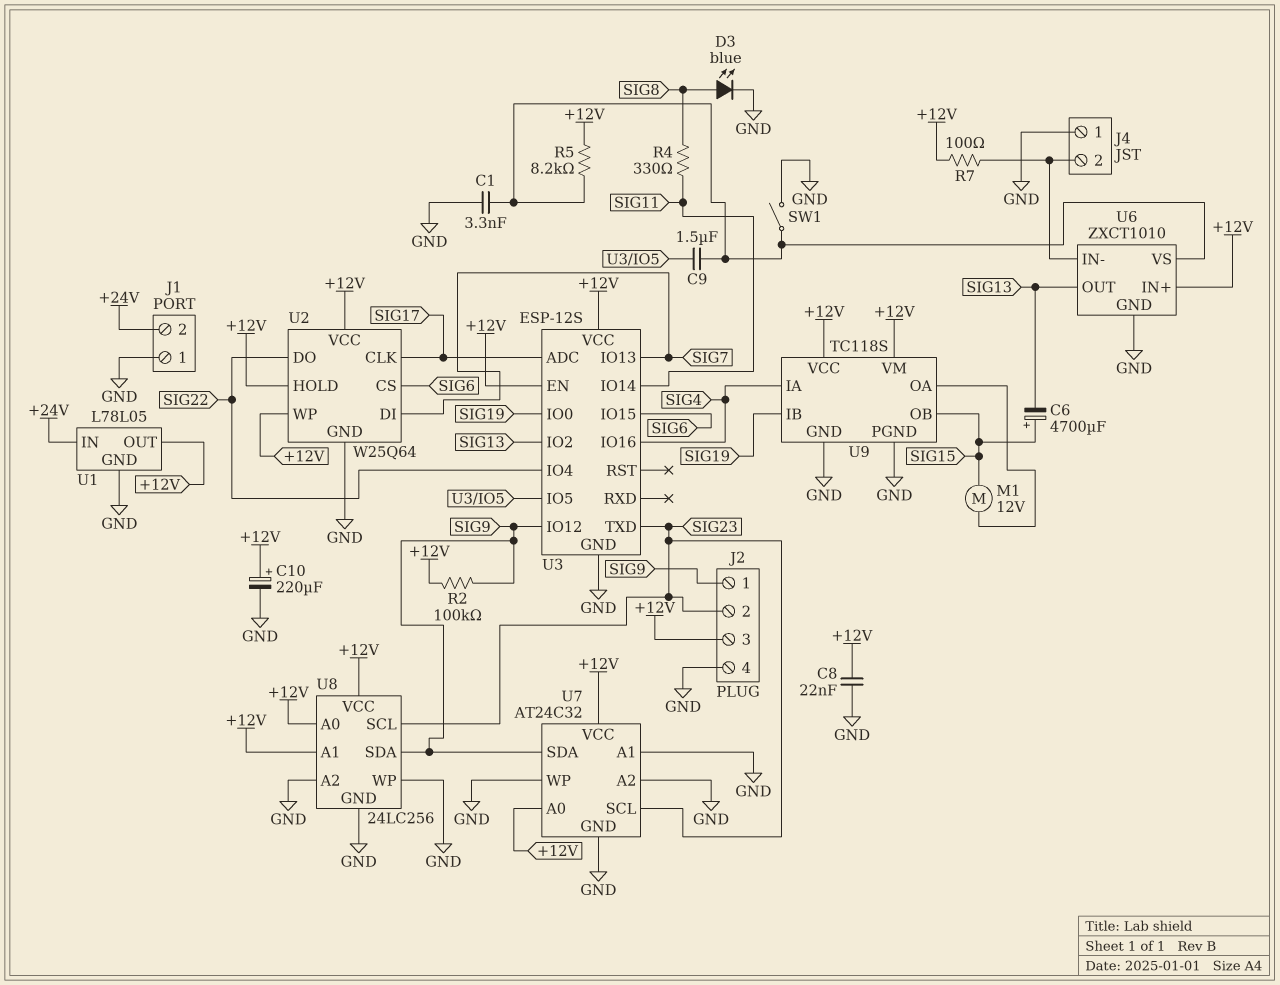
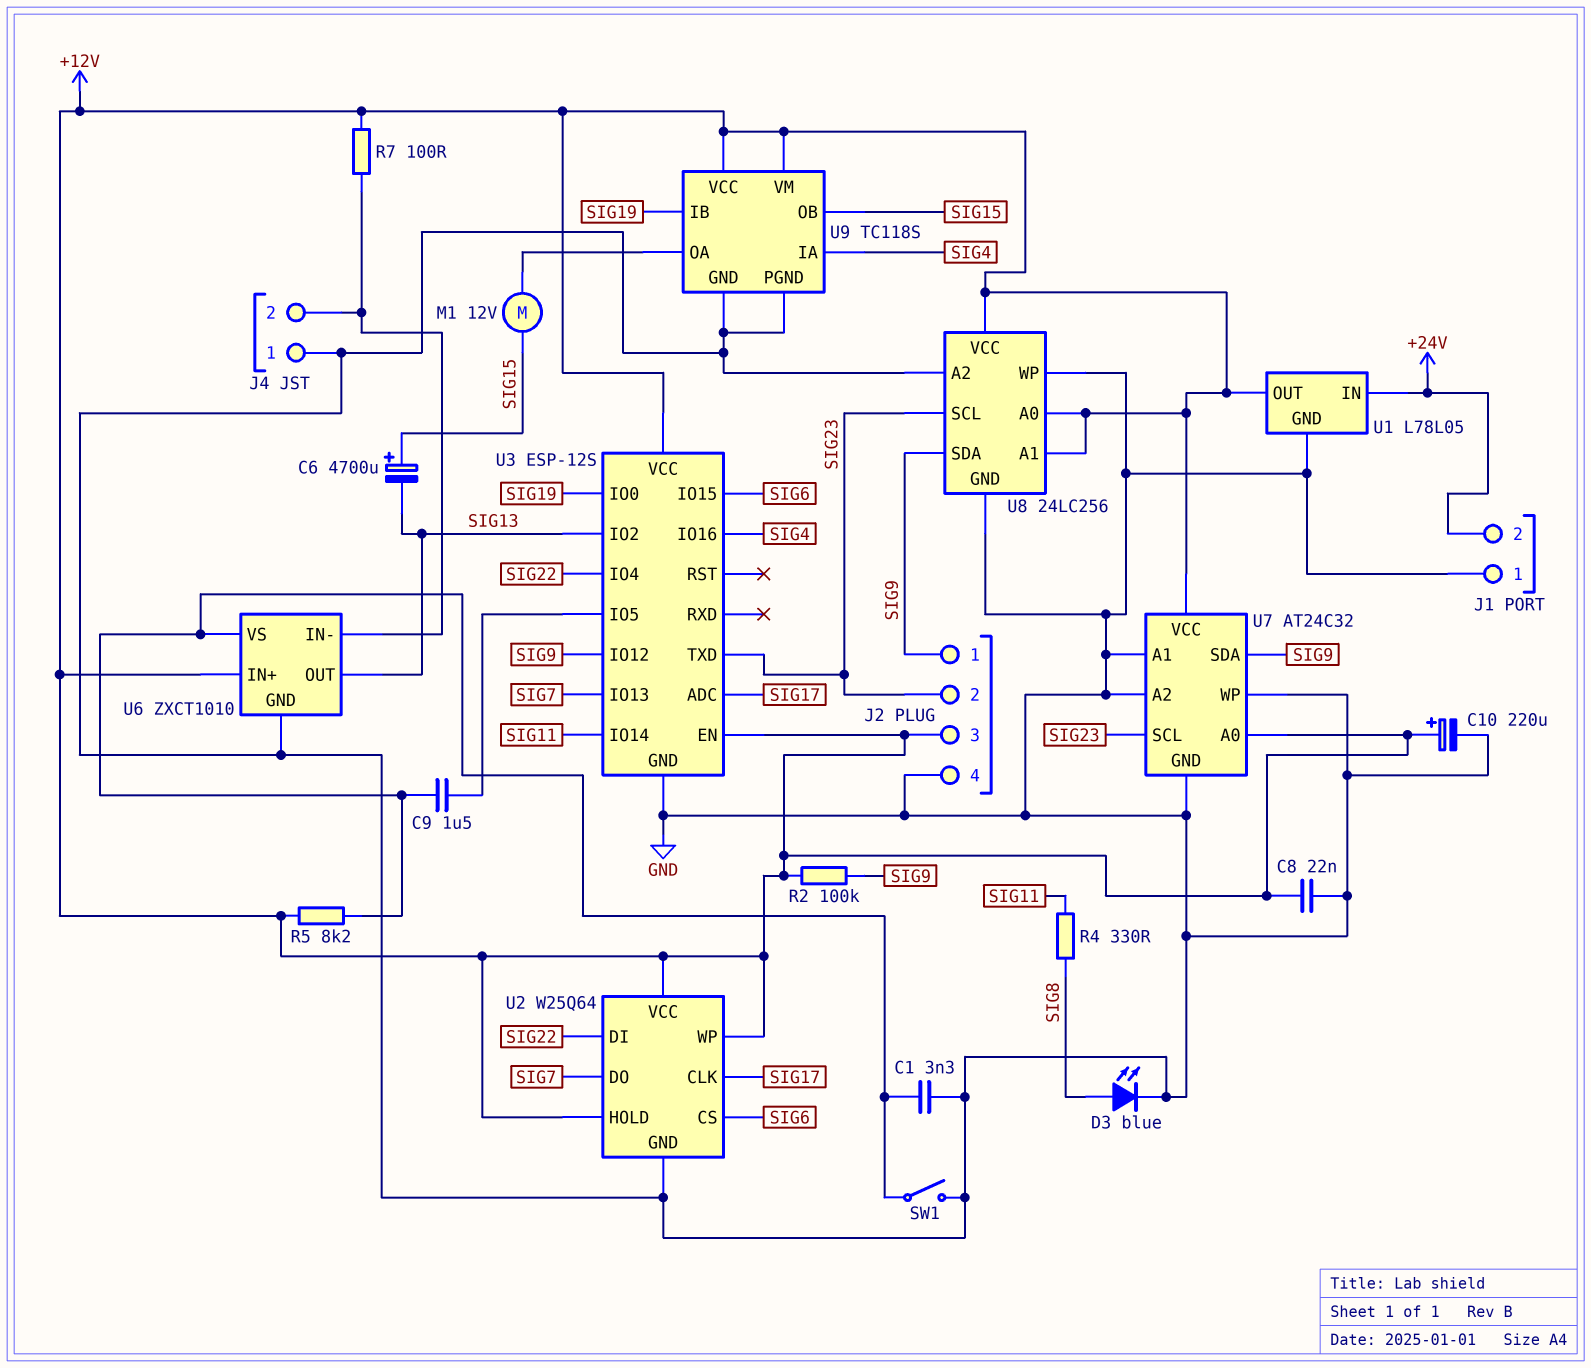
U2 pin DI: SIG7 -> SIG22
U2 pin DO: SIG22 -> SIG7

